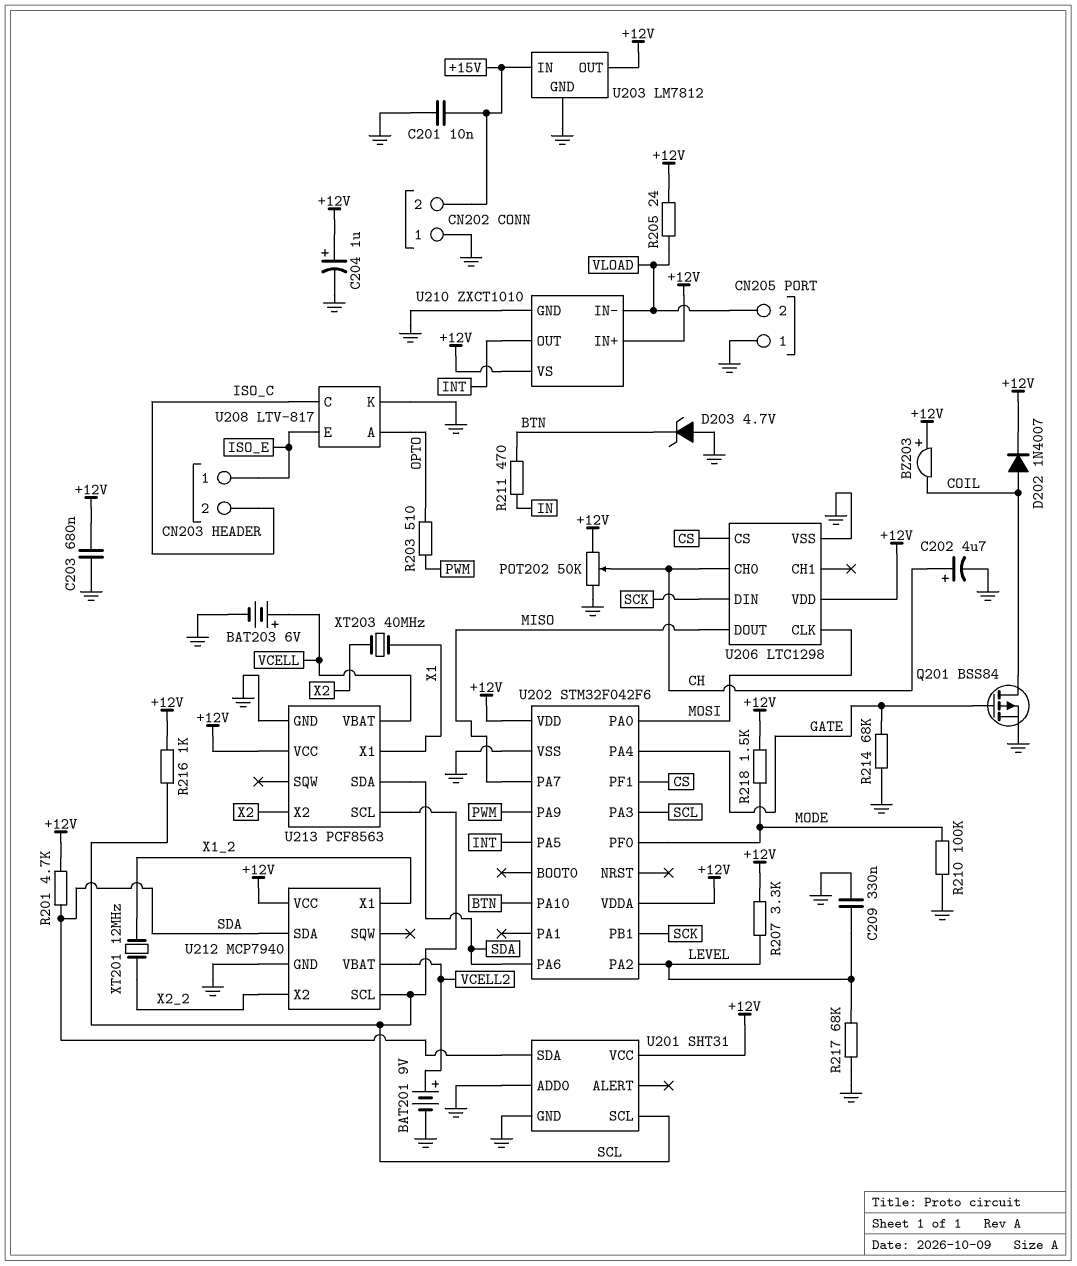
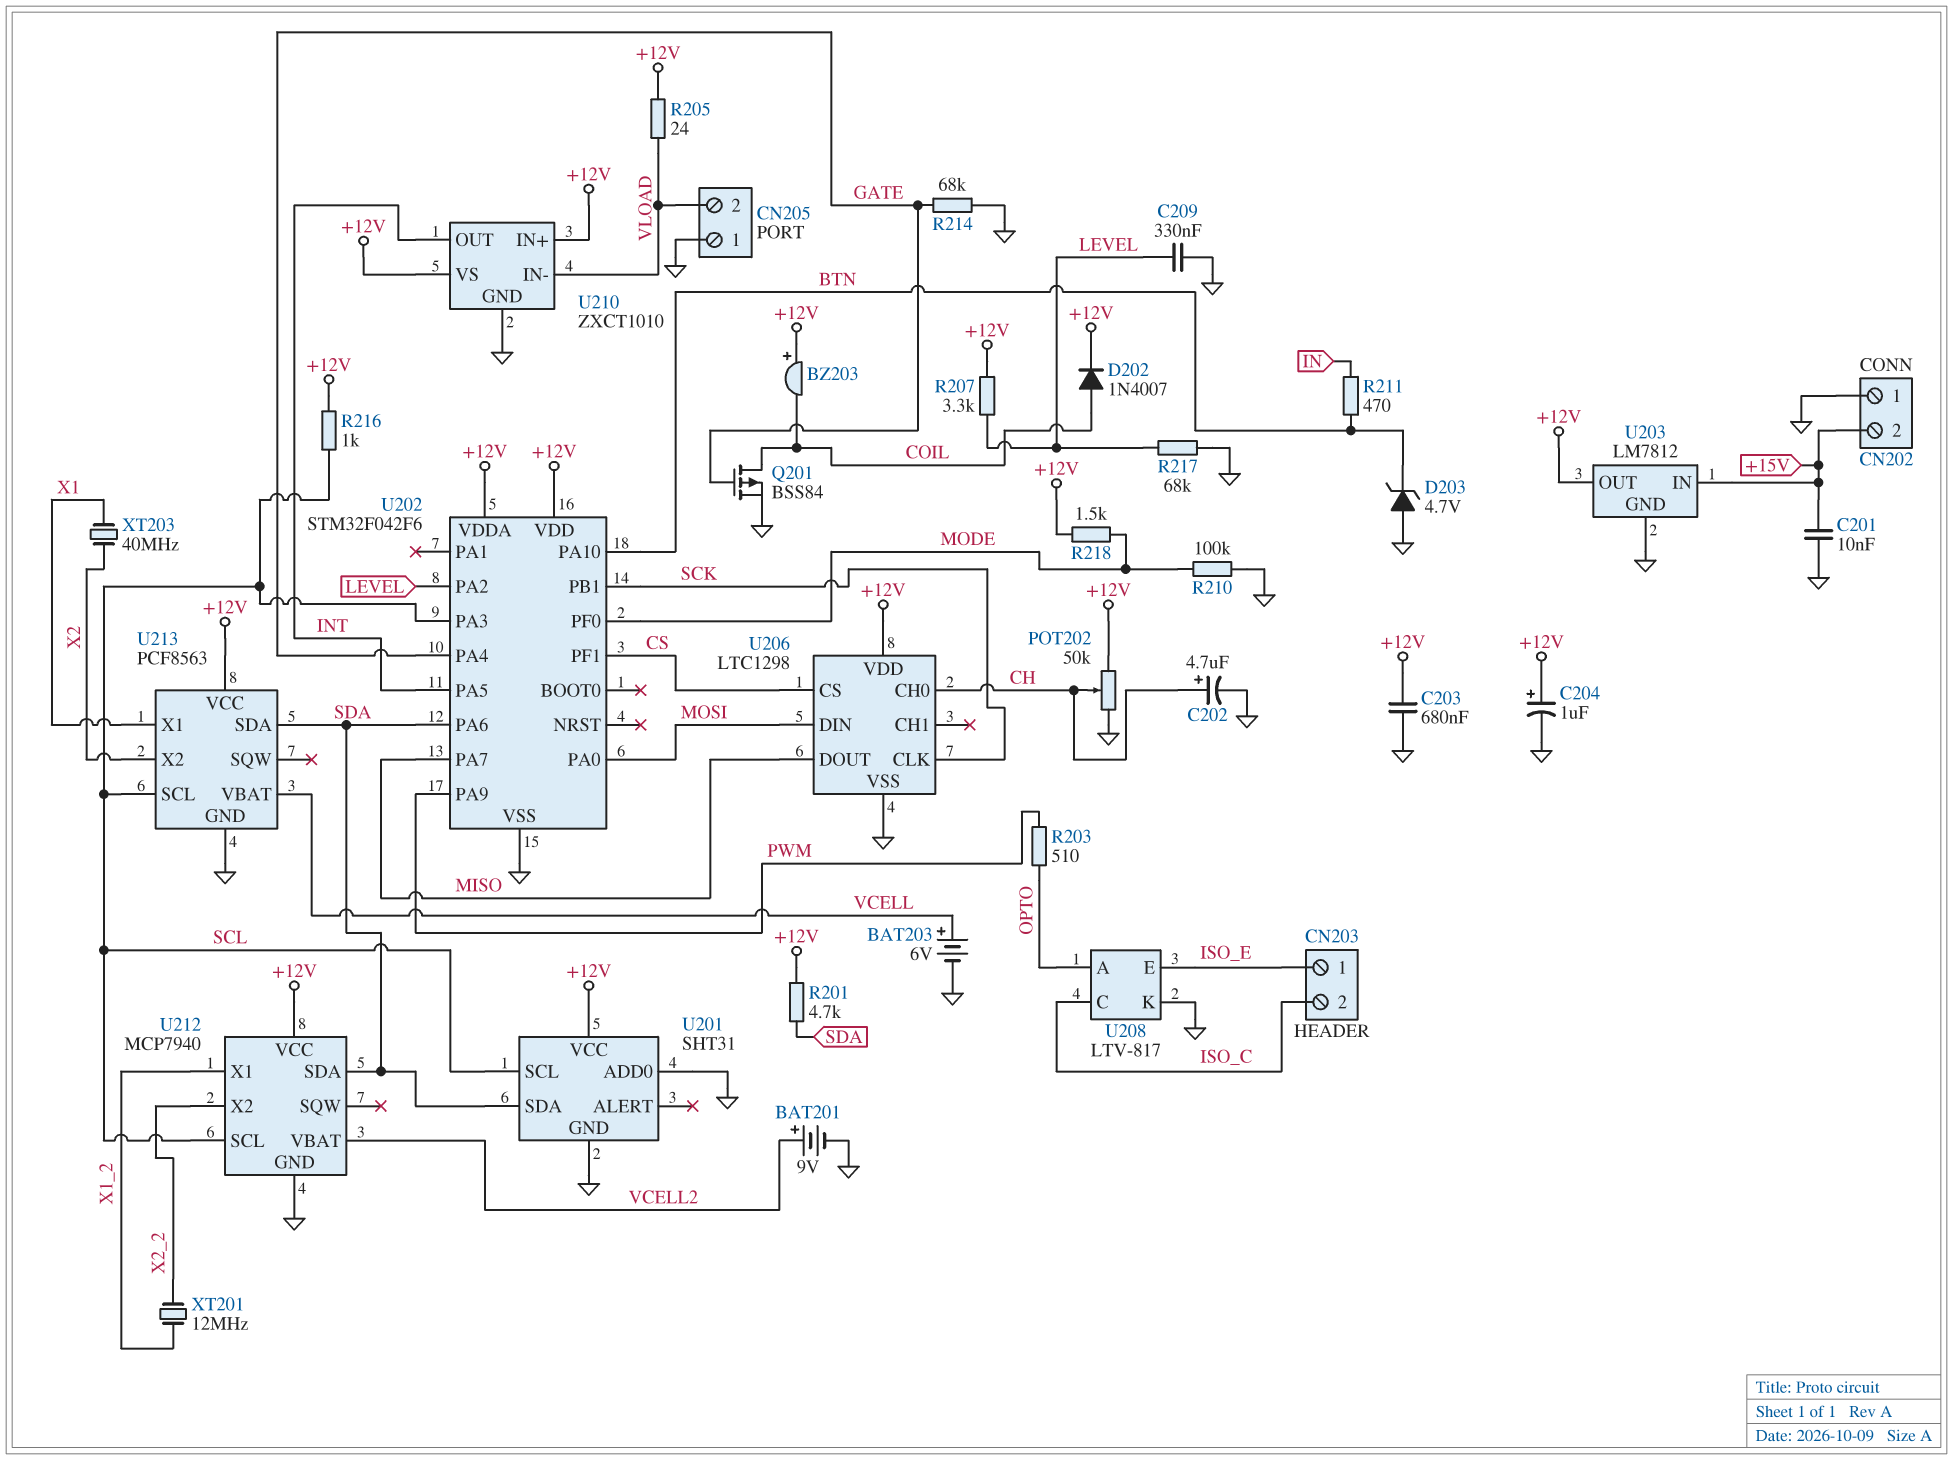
U206 pin CLK: MOSI -> SCK
U206 pin DIN: SCK -> MOSI

